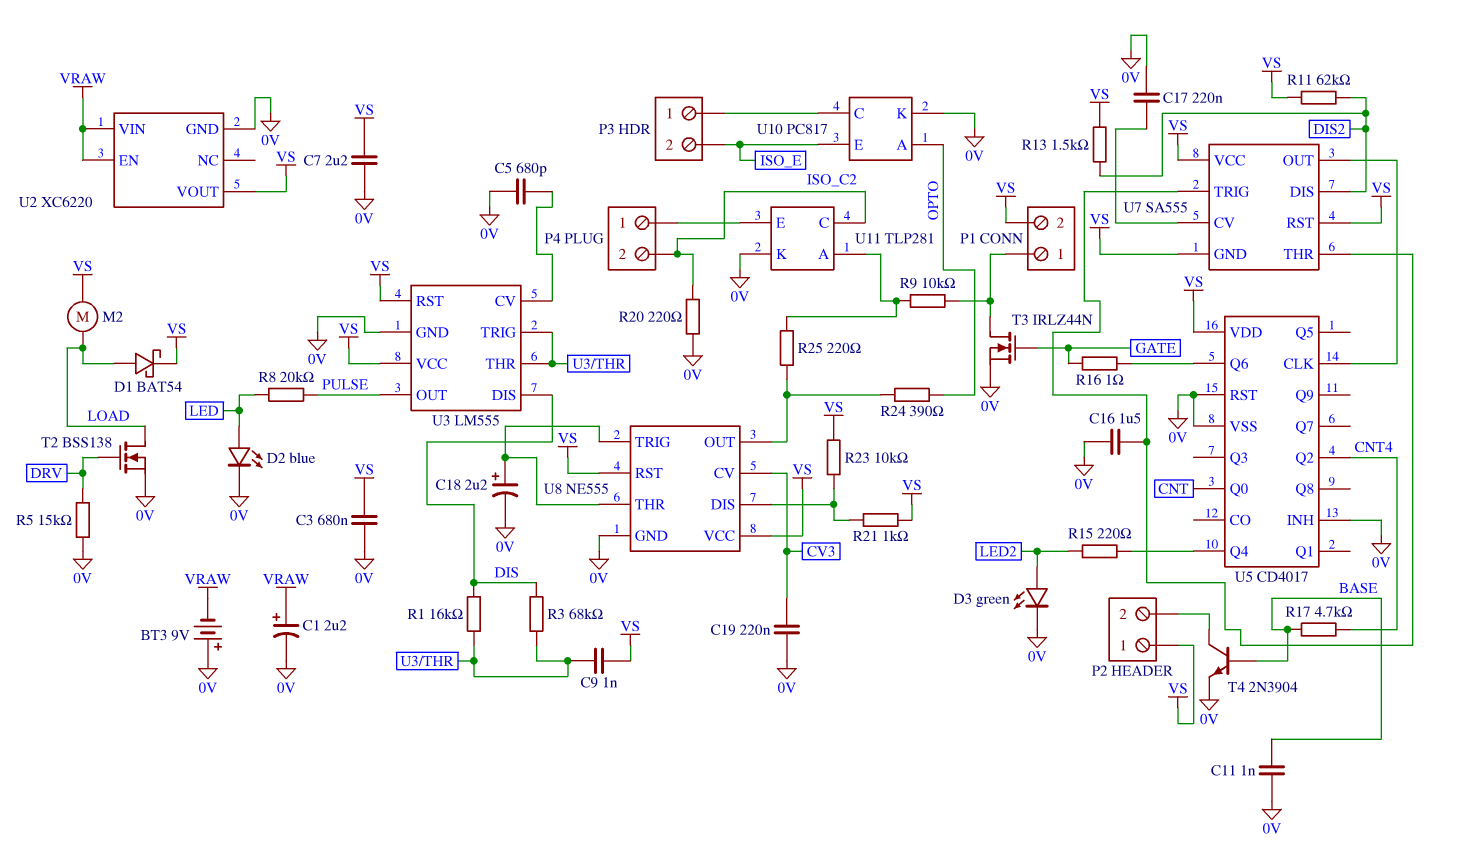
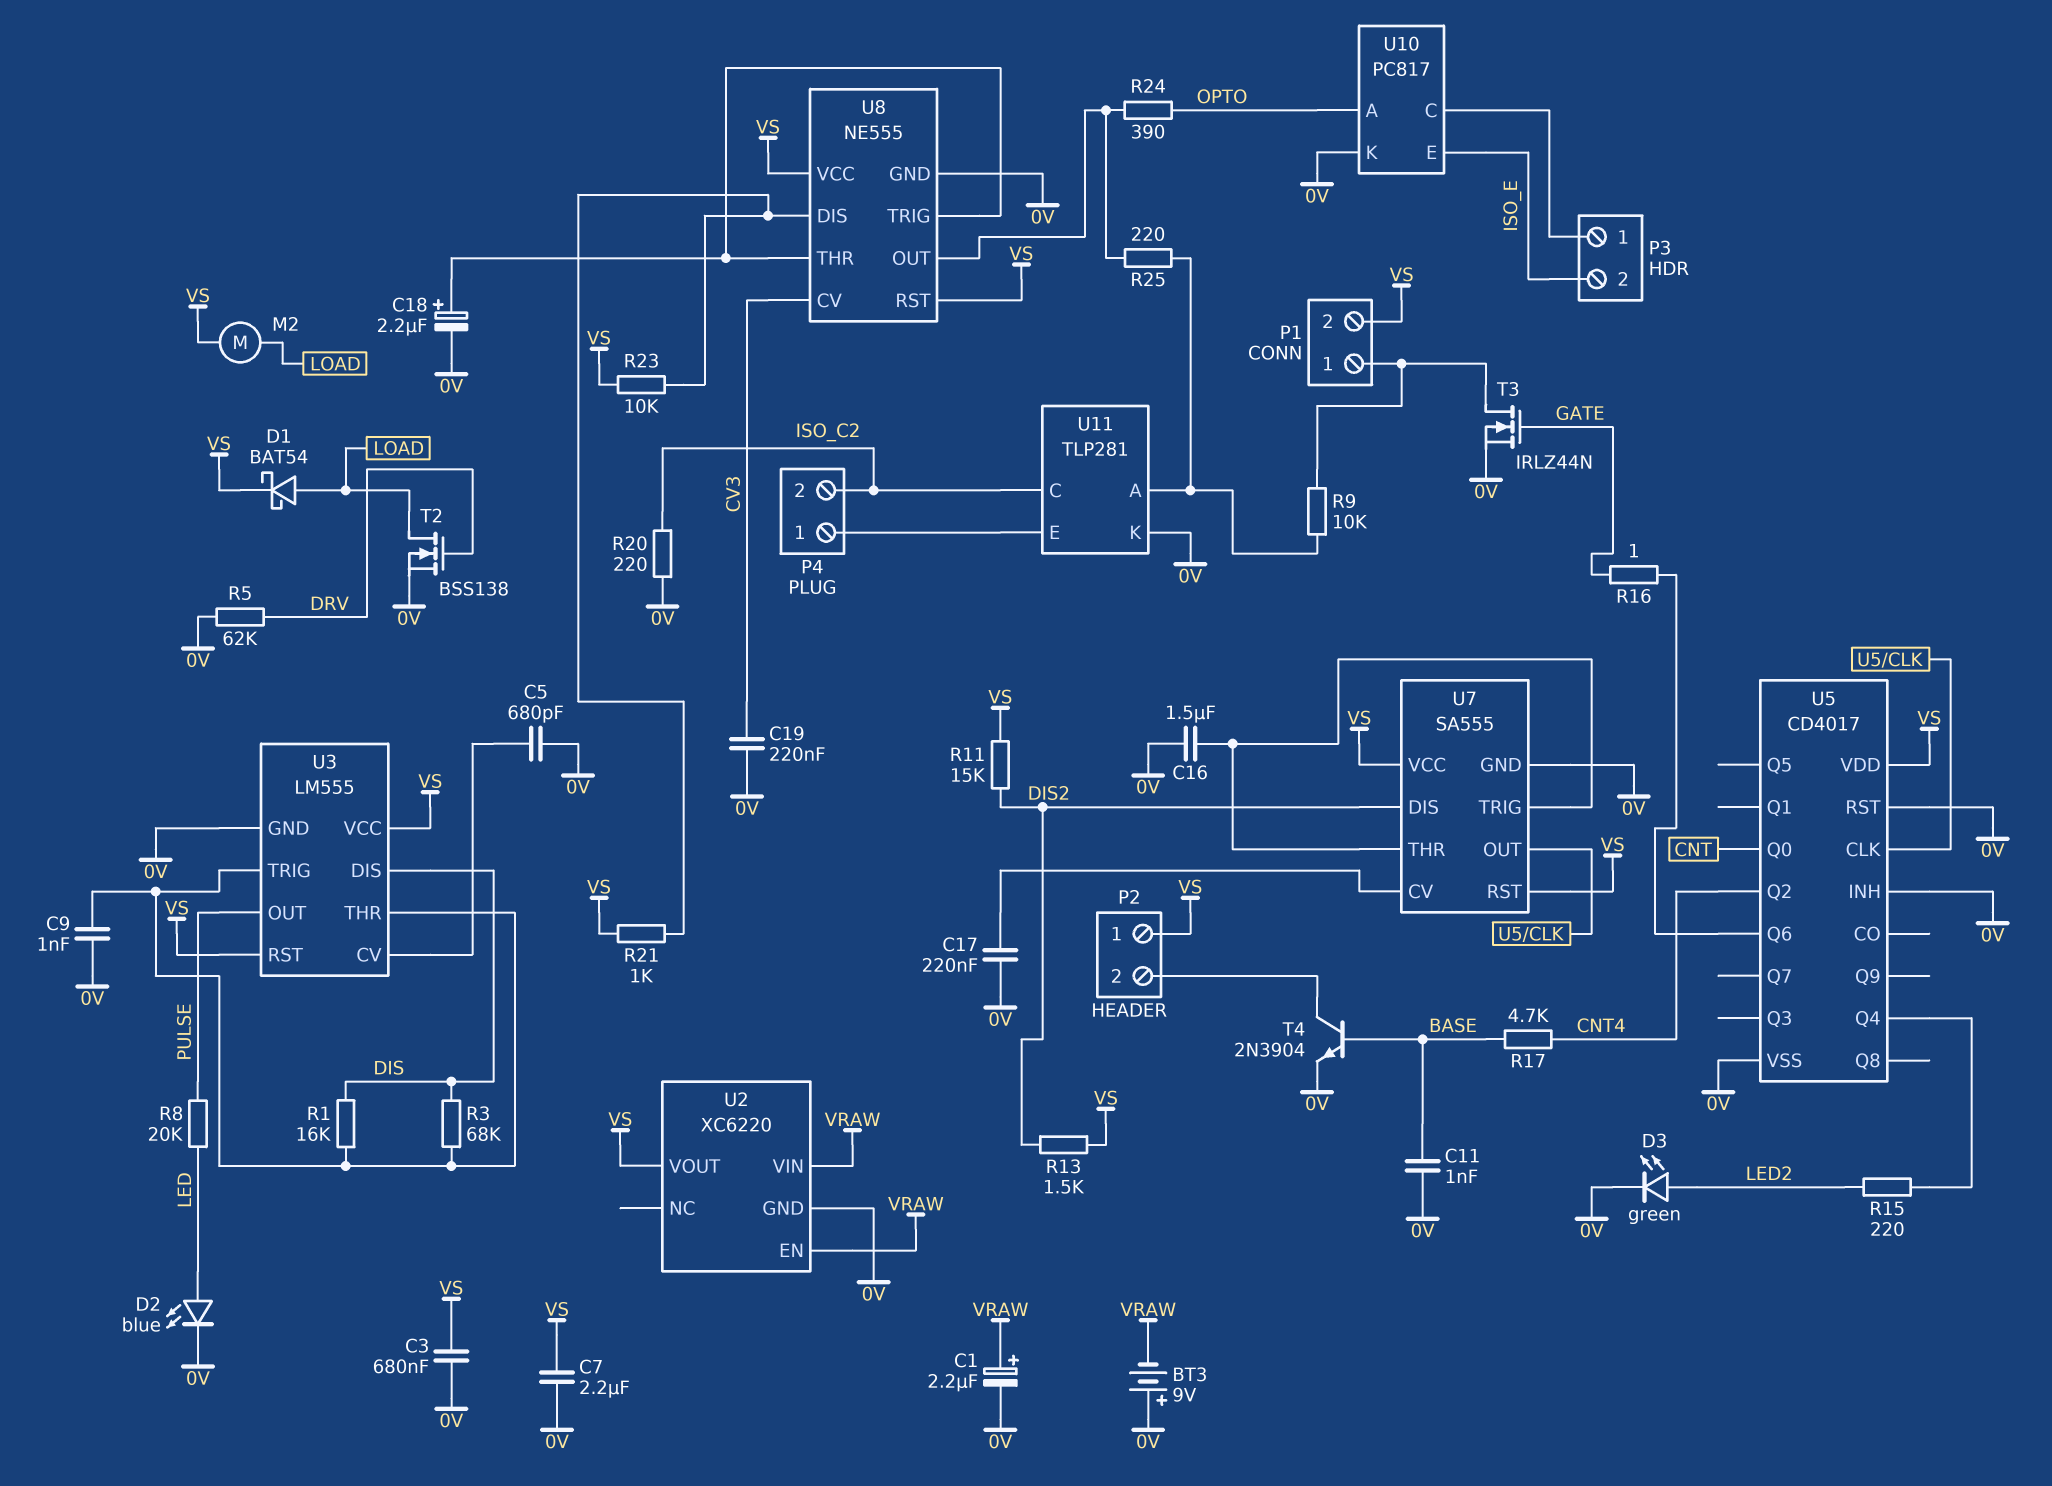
C9: 1nF (U3/THR, VS) -> 1nF (0V, U3/THR)
R5: 15k (0V, DRV) -> 62k (0V, DRV)
R11: 62k (DIS2, VS) -> 15k (DIS2, VS)
U7 pin GND: VS -> 0V

